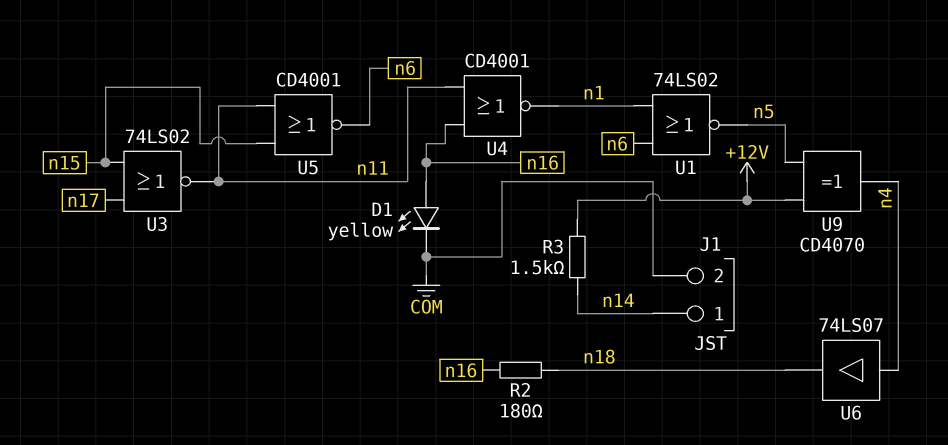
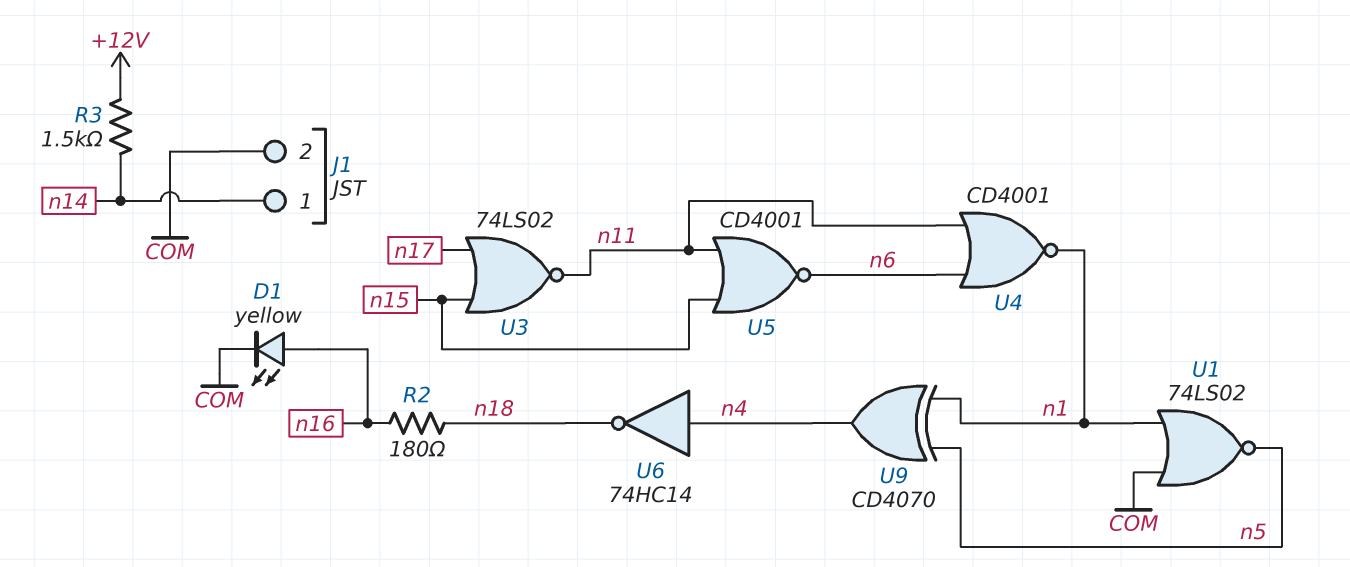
U1: NOR 74LS02 (in n1, in n6, out n5) -> NOR 74LS02 (in COM, in n1, out n5)
U4: NOR CD4001 (in n11, in n16, out n1) -> NOR CD4001 (in n6, in n11, out n1)
U6: buffer 74LS07 (in n4, out n18) -> NOT 74HC14 (in n4, out n18)
U9: XOR CD4070 (in +12V, in n5, out n4) -> XOR CD4070 (in n1, in n5, out n4)

